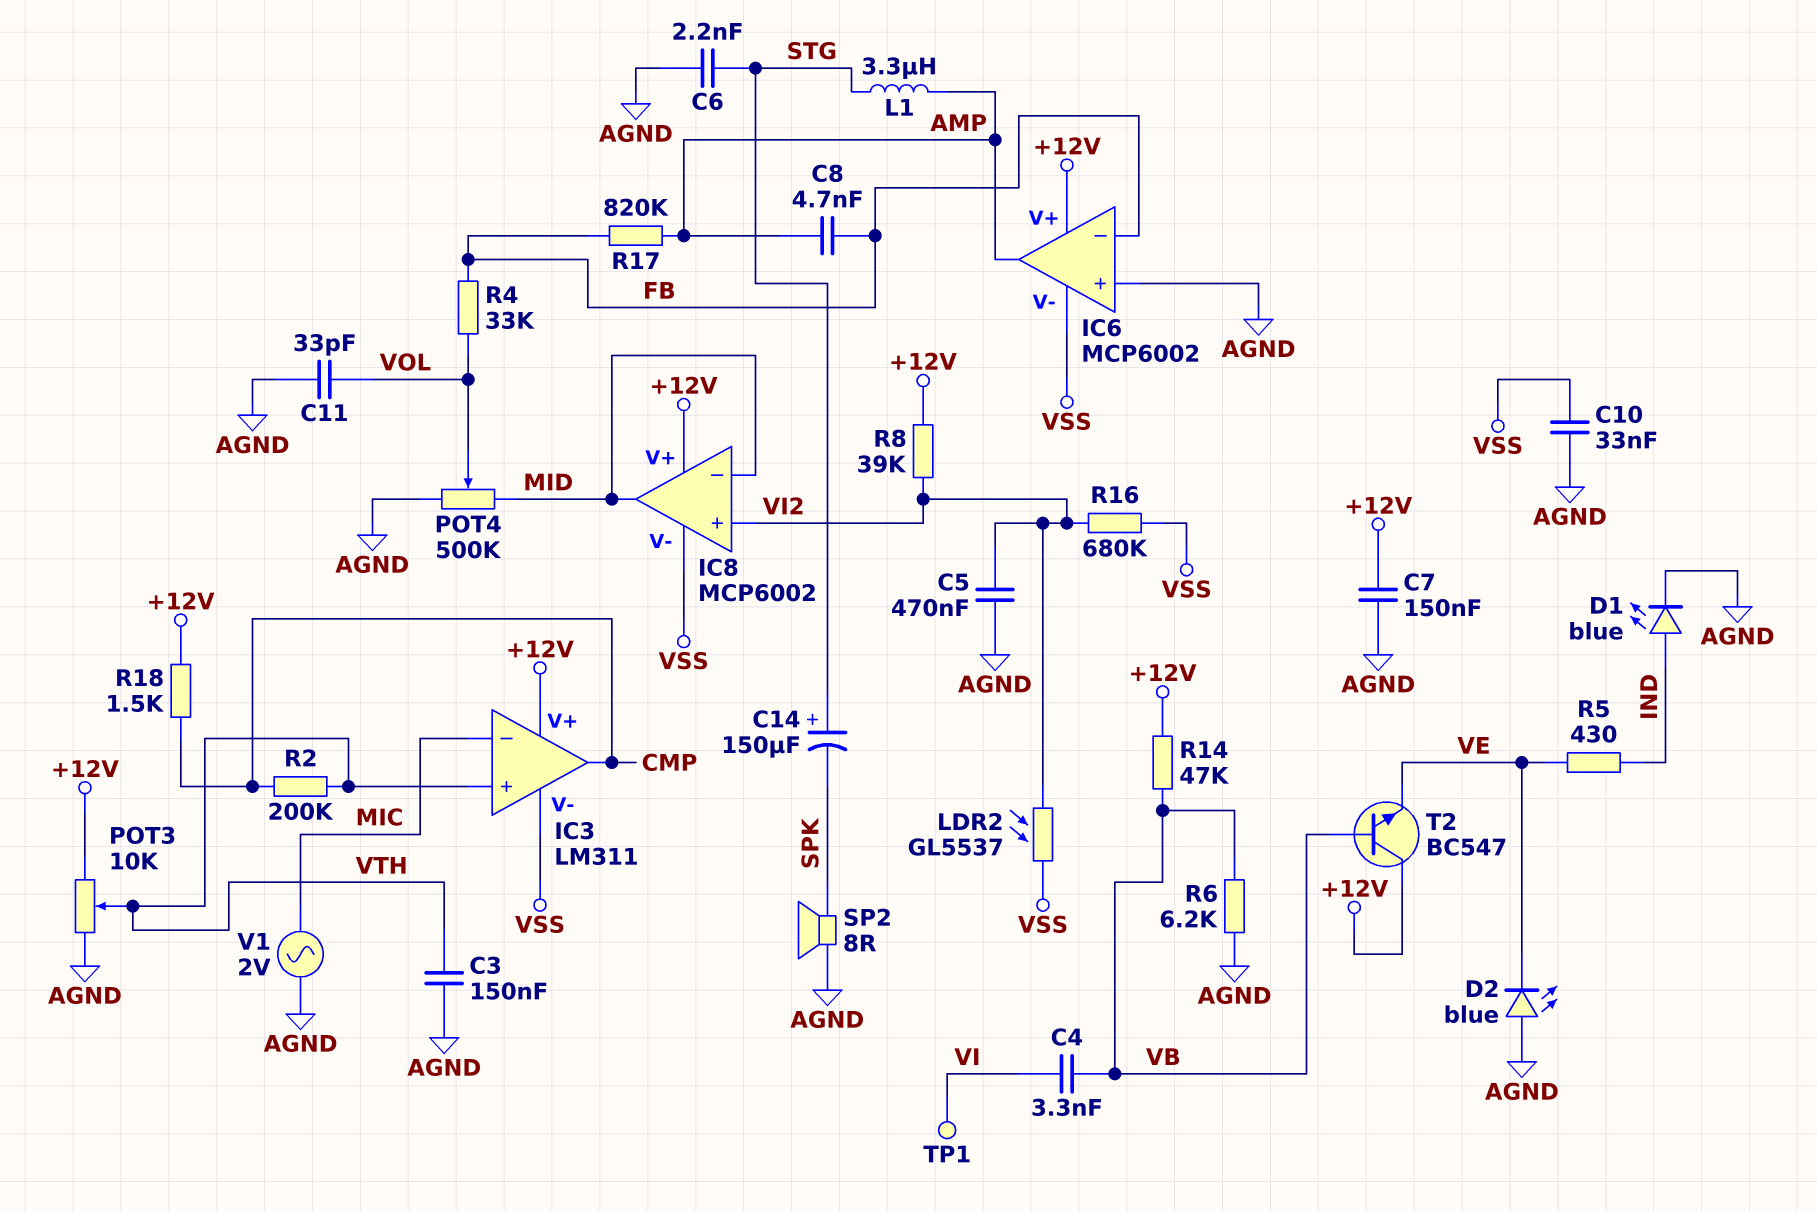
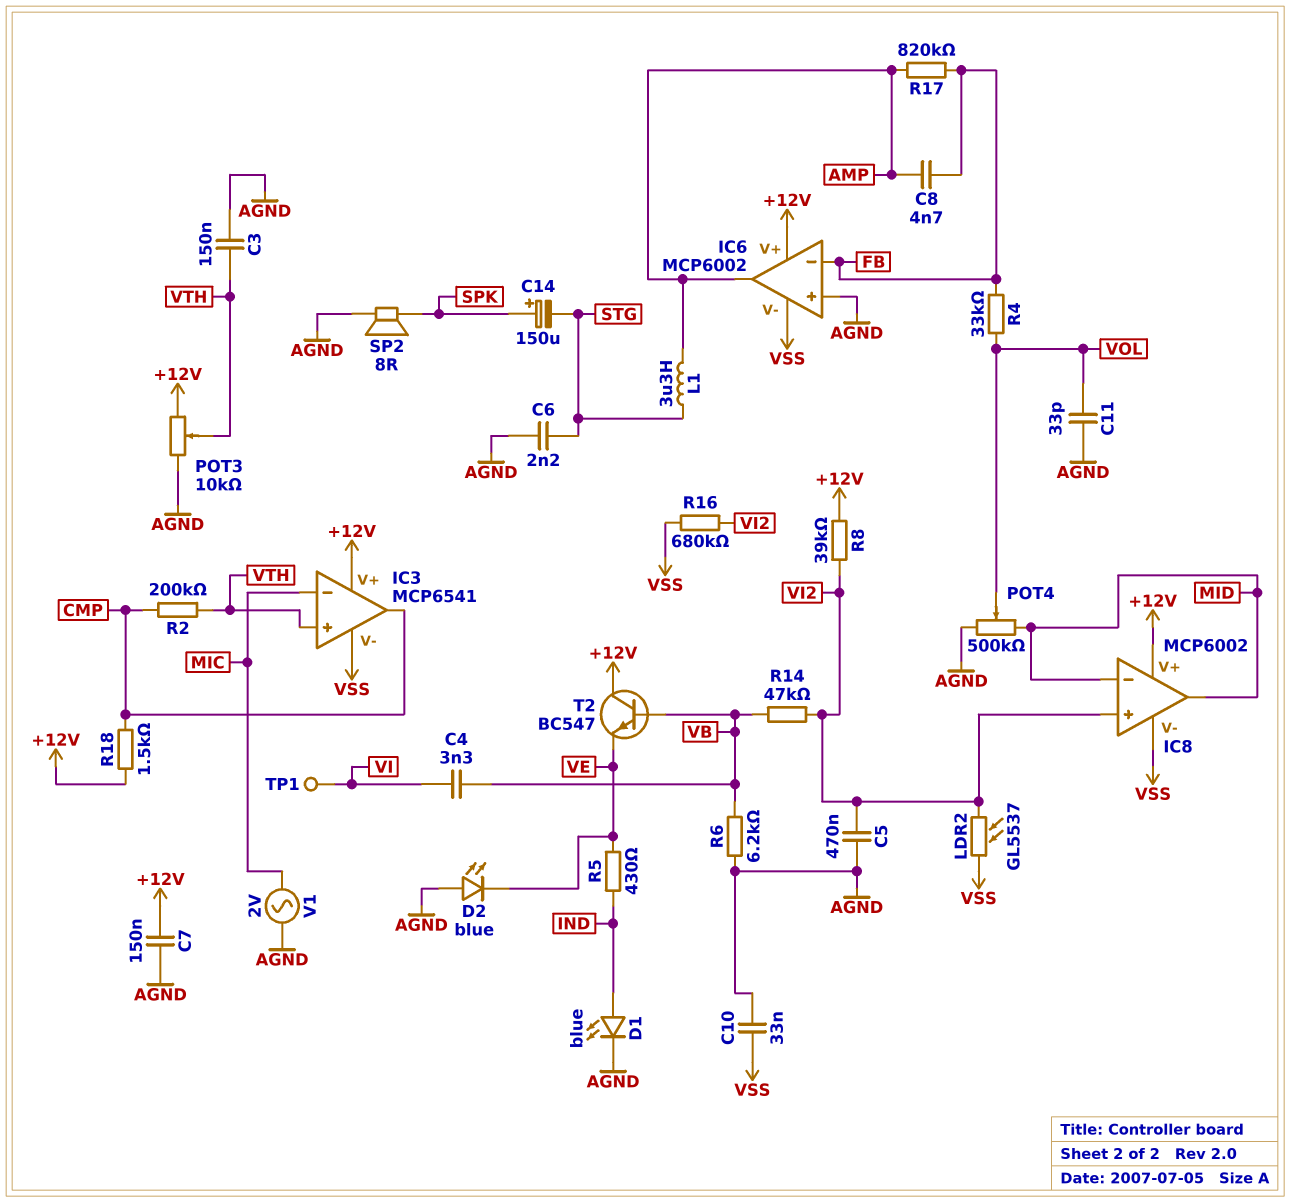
C14: 150uF (plus STG, minus SPK) -> 150uF (plus SPK, minus STG)
IC3: LM311 -> MCP6541
R14: 47k (+12V, VB) -> 47k (VB, VI2)

